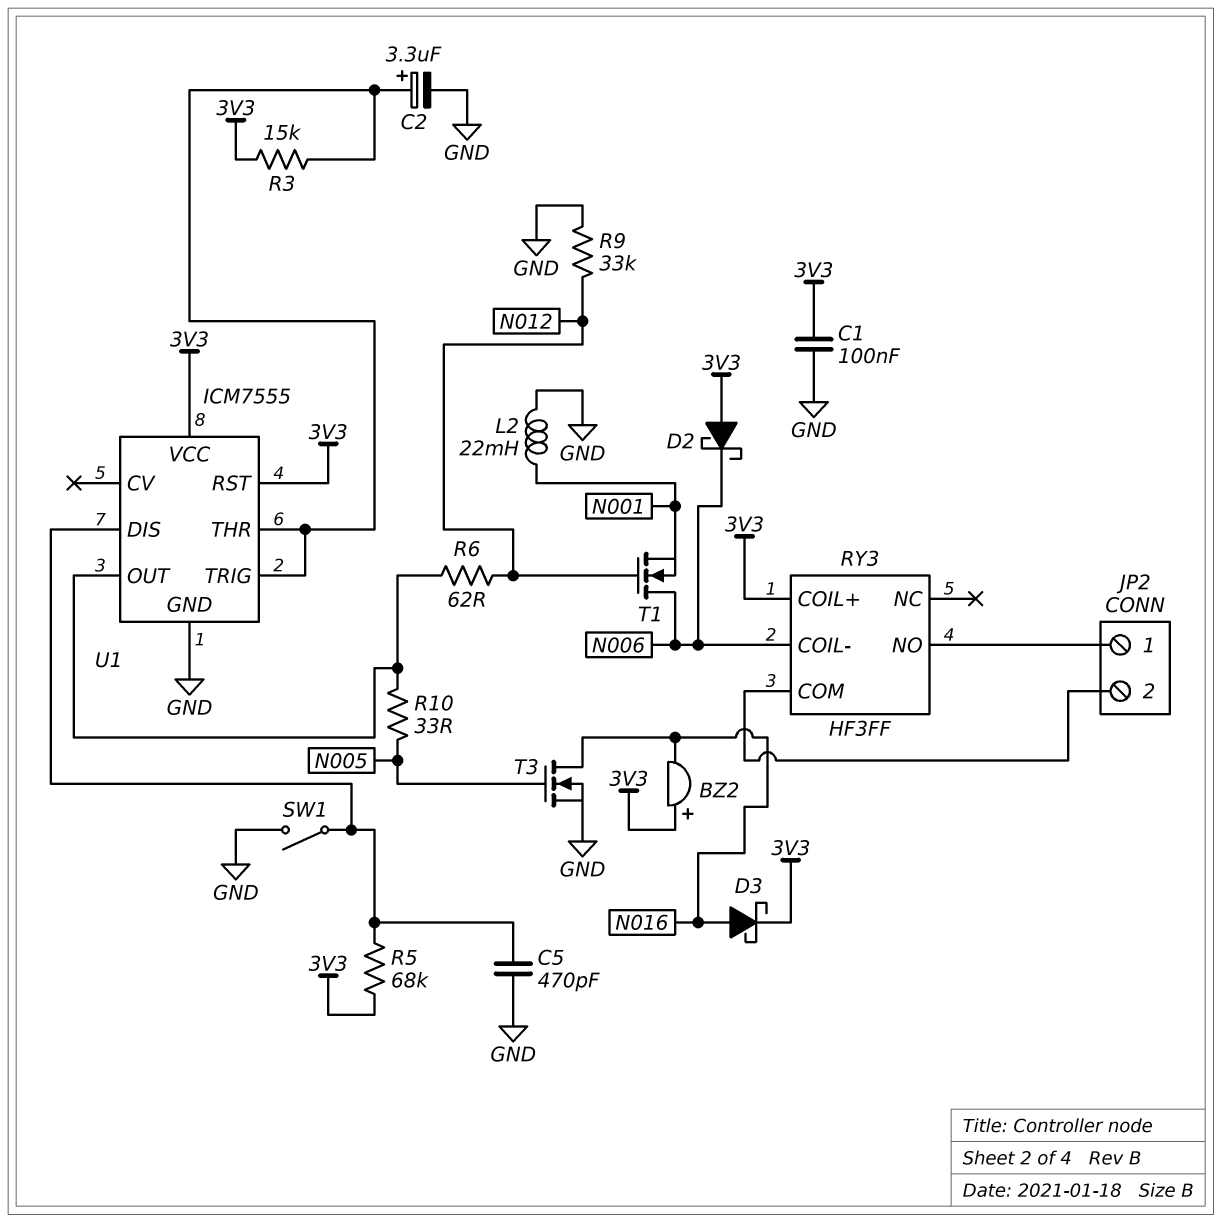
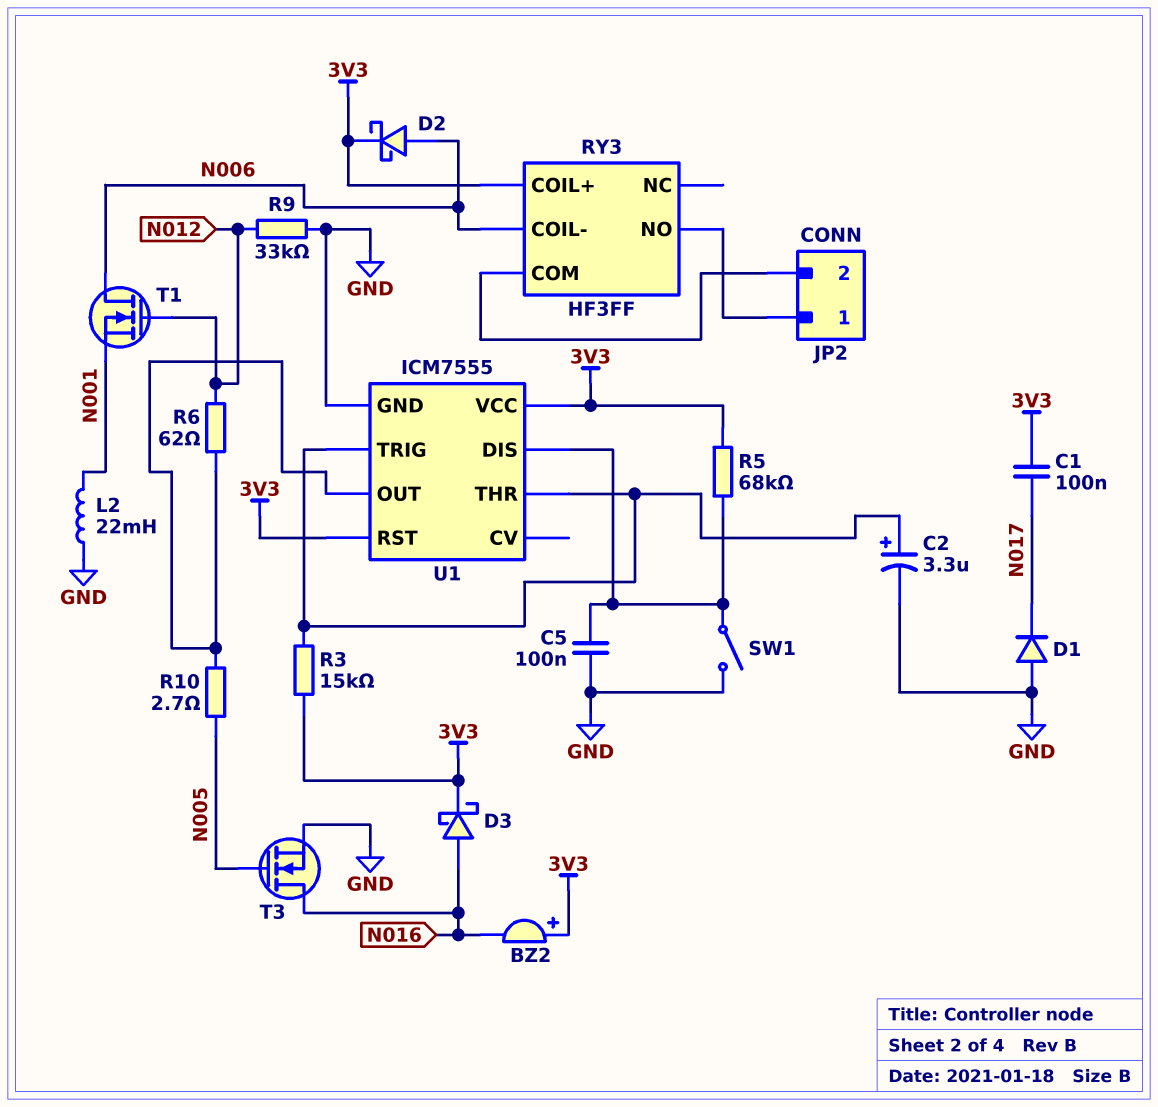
C1: 100nF (3V3, GND) -> 100nF (3V3, N017)
C5: 470pF (GND, U1/DIS) -> 100nF (GND, U1/DIS)
D1: none -> diode (A GND, K N017)
D2: schottky (A 3V3, K N006) -> schottky (A N006, K 3V3)
R10: 33 (N005, U1/OUT) -> 2.7 (N005, U1/OUT)

